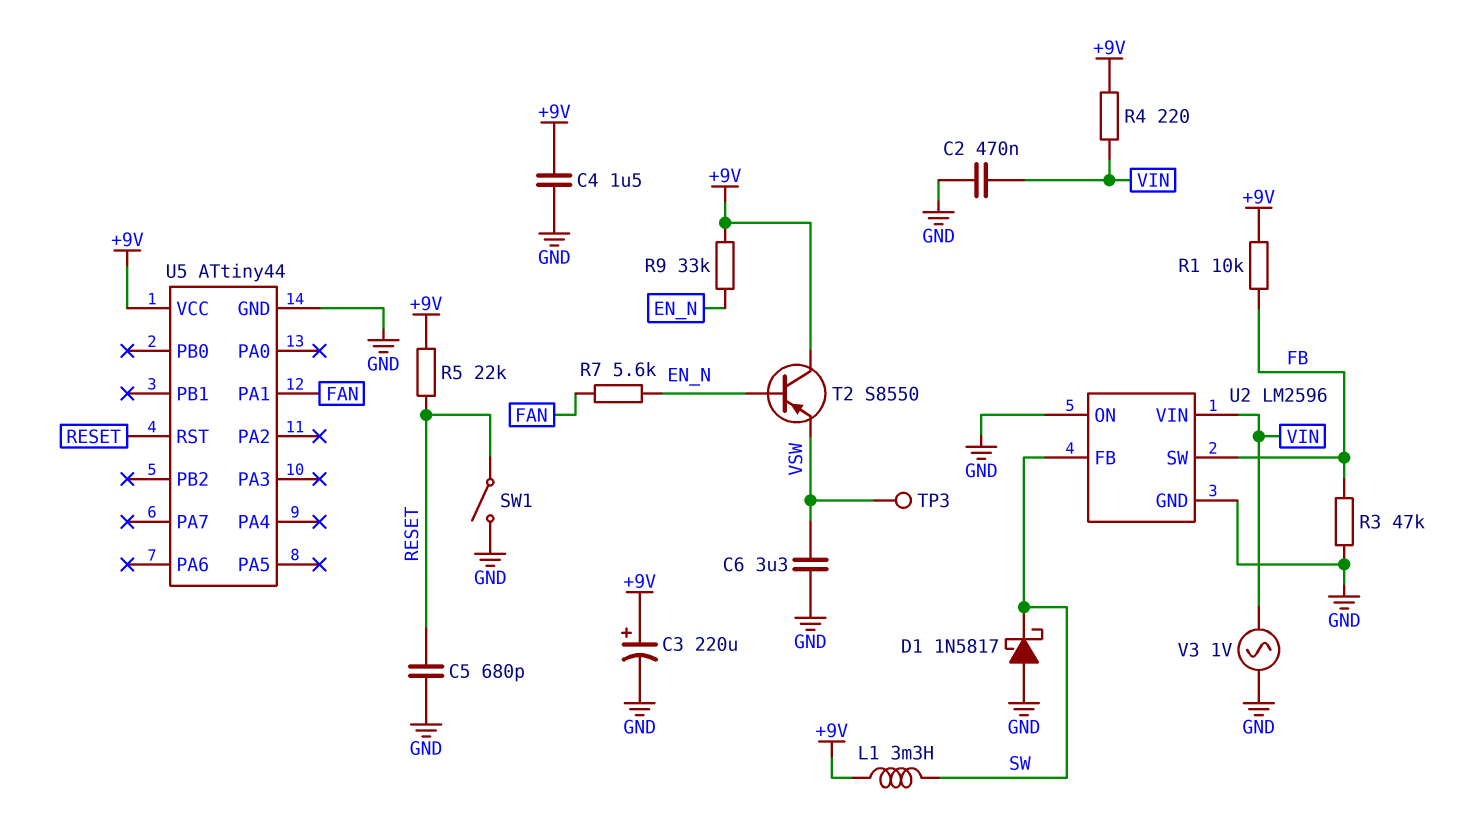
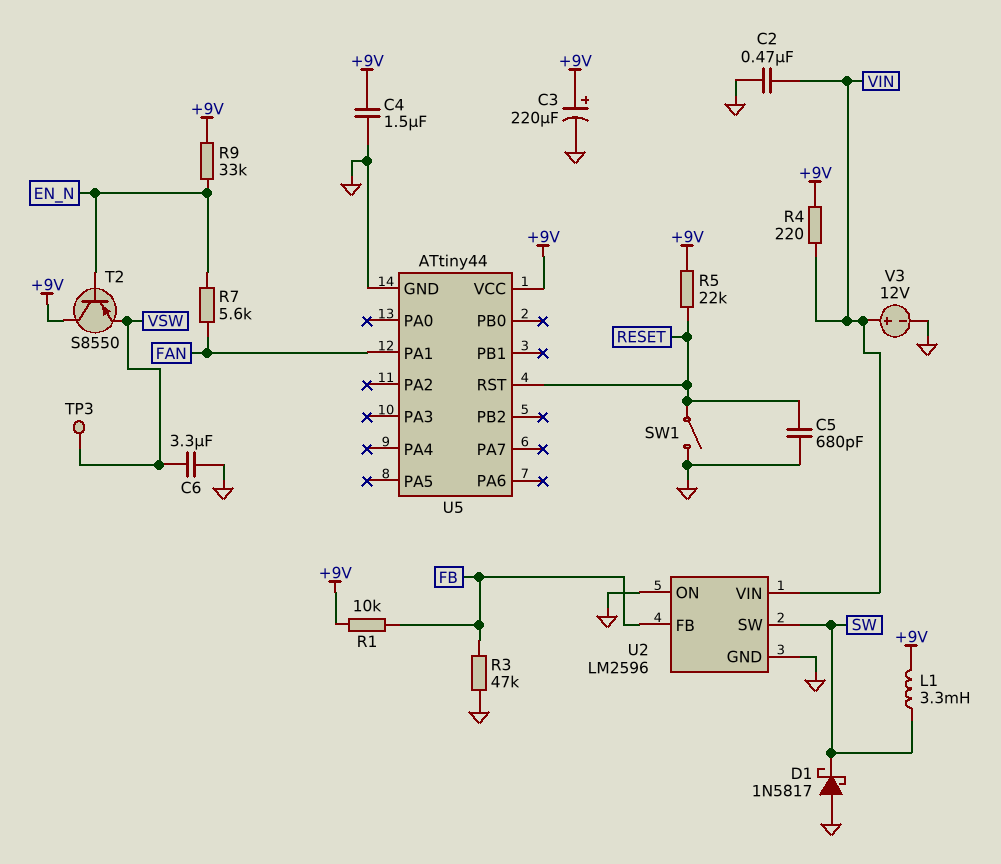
U2 pin FB: SW -> FB
U2 pin SW: FB -> SW
V3: AC 1V (GND, VIN) -> 12V (plus VIN, minus GND)

